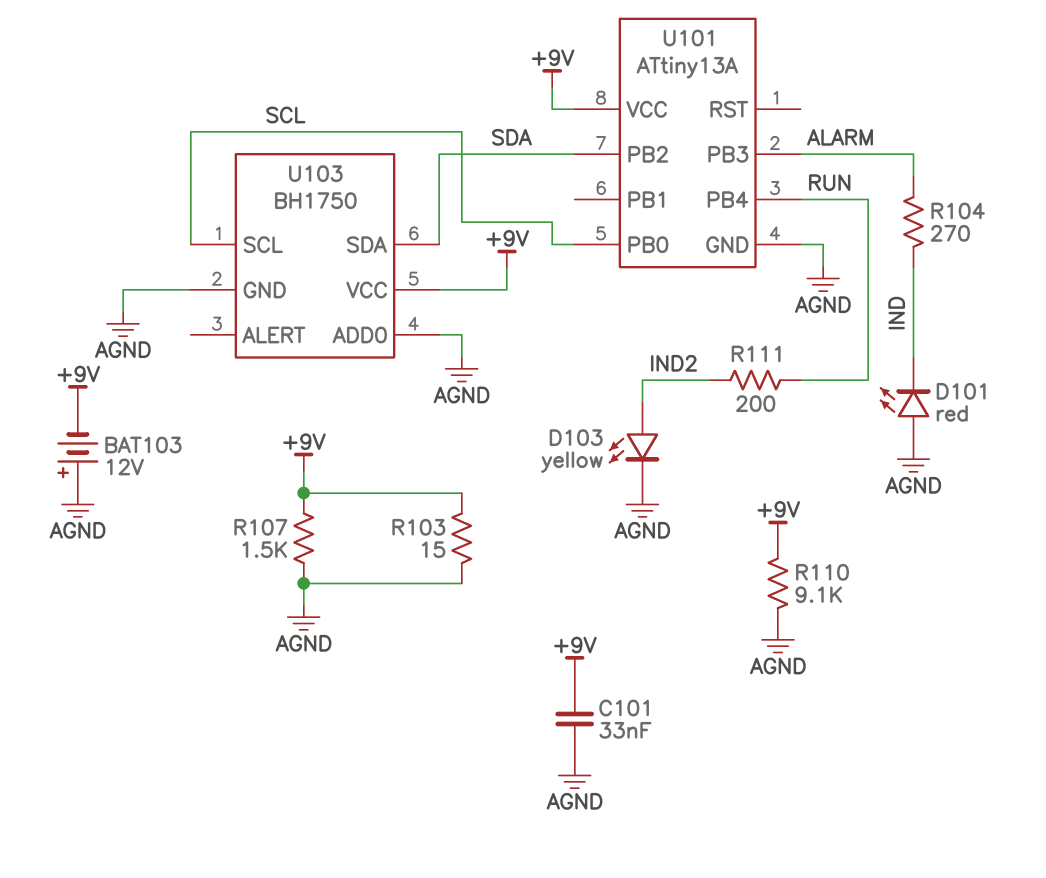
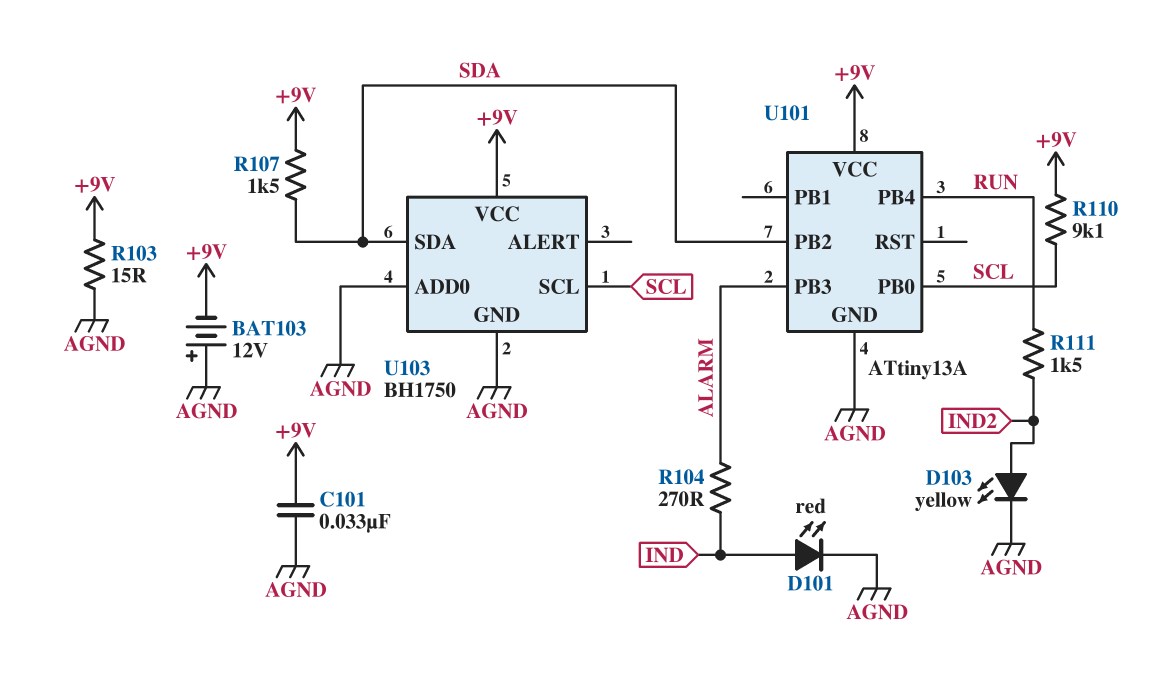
D101: LED red (A AGND, K IND) -> LED red (A IND, K AGND)
R107: 1.5k (+9V, AGND) -> 1.5k (+9V, SDA)
R110: 9.1k (+9V, AGND) -> 9.1k (+9V, SCL)
R111: 200 (IND2, RUN) -> 1.5k (IND2, RUN)

